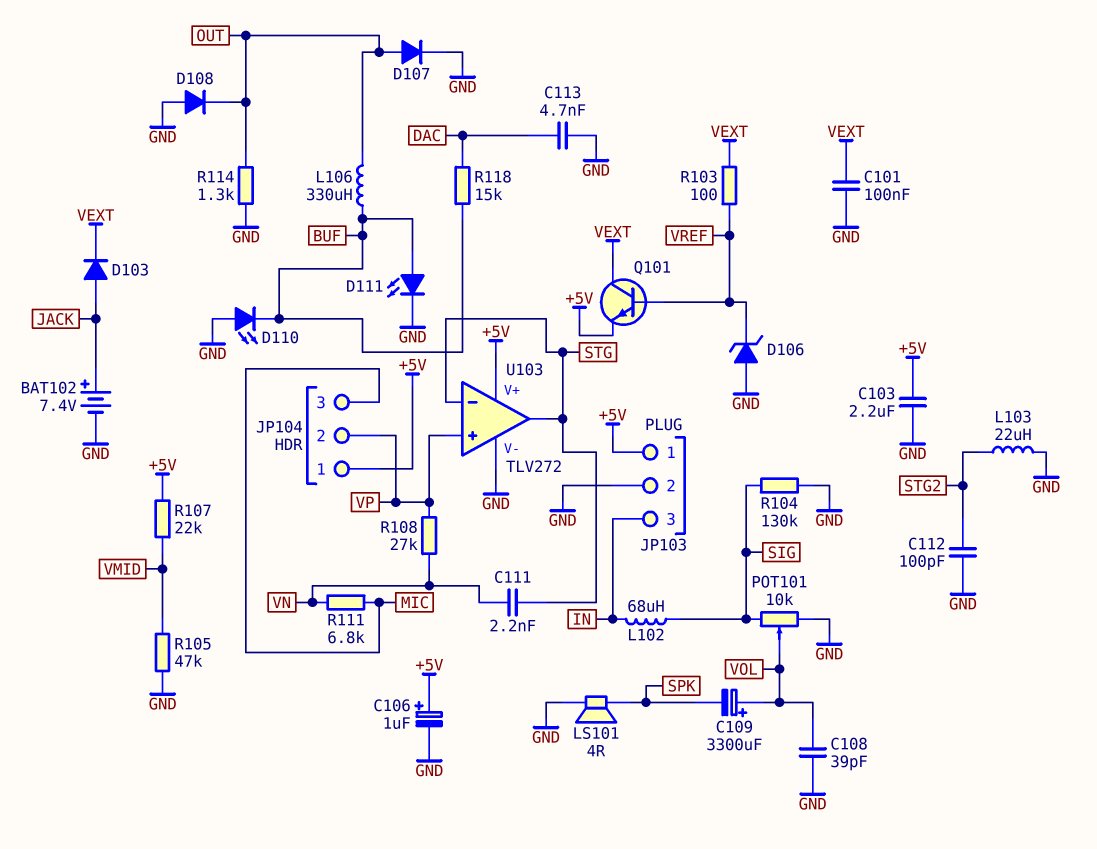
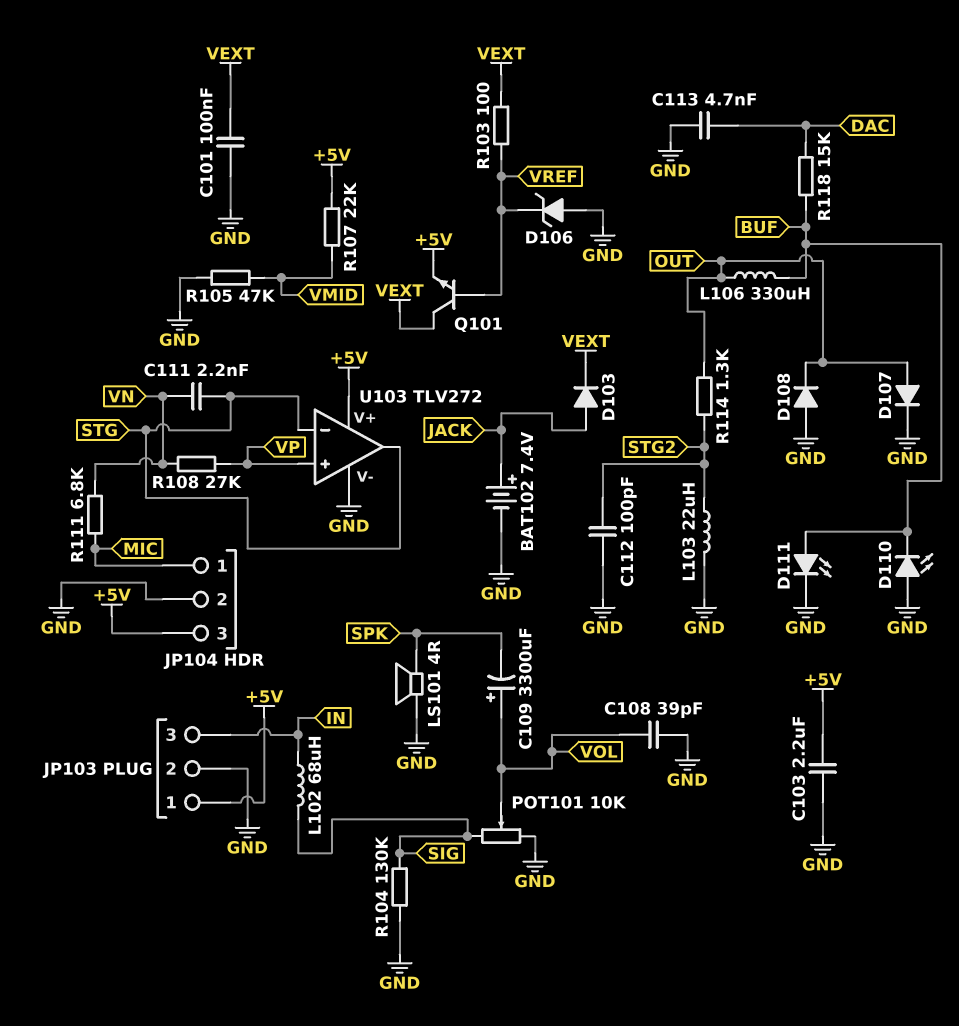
C106: 1uF (plus +5V, minus GND) -> none
JP104 pin 1: +5V -> MIC
JP104 pin 2: VP -> GND
JP104 pin 3: MIC -> +5V
R114: 1.3k (GND, OUT) -> 1.3k (OUT, STG2)

